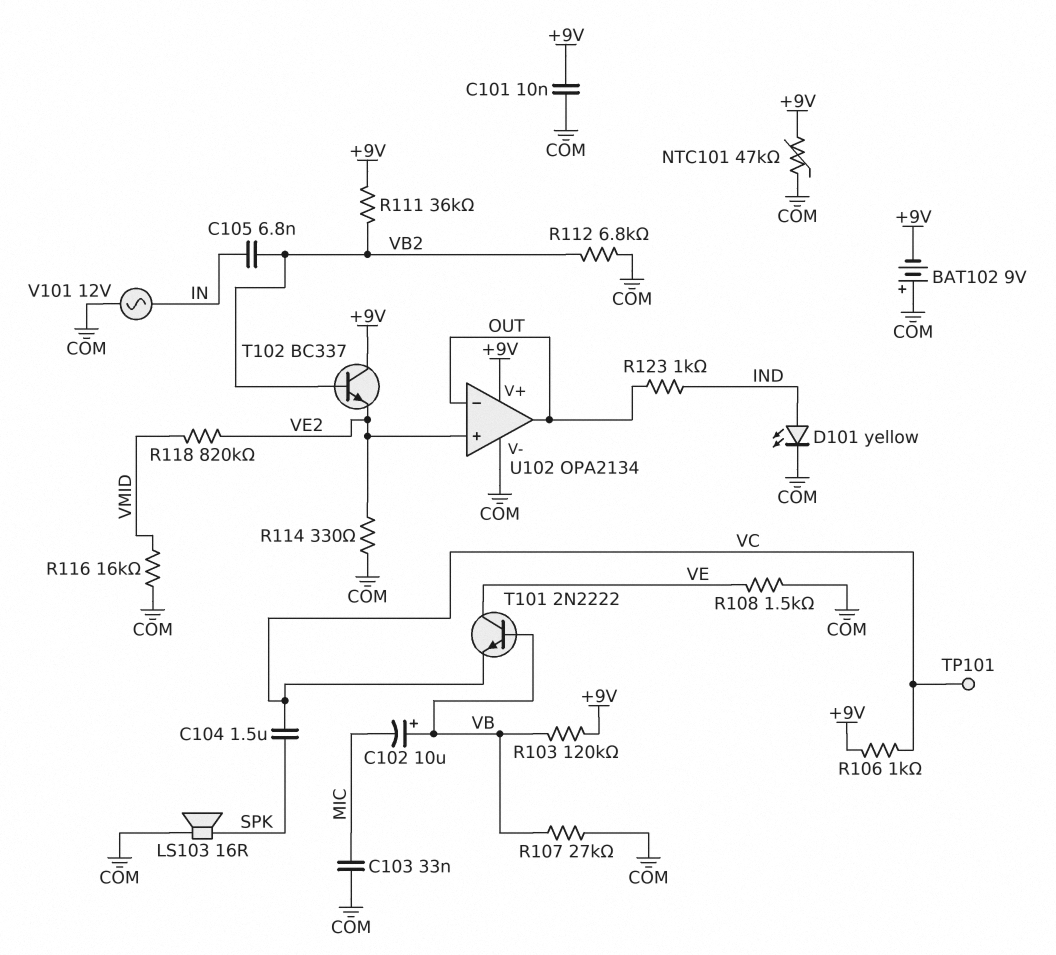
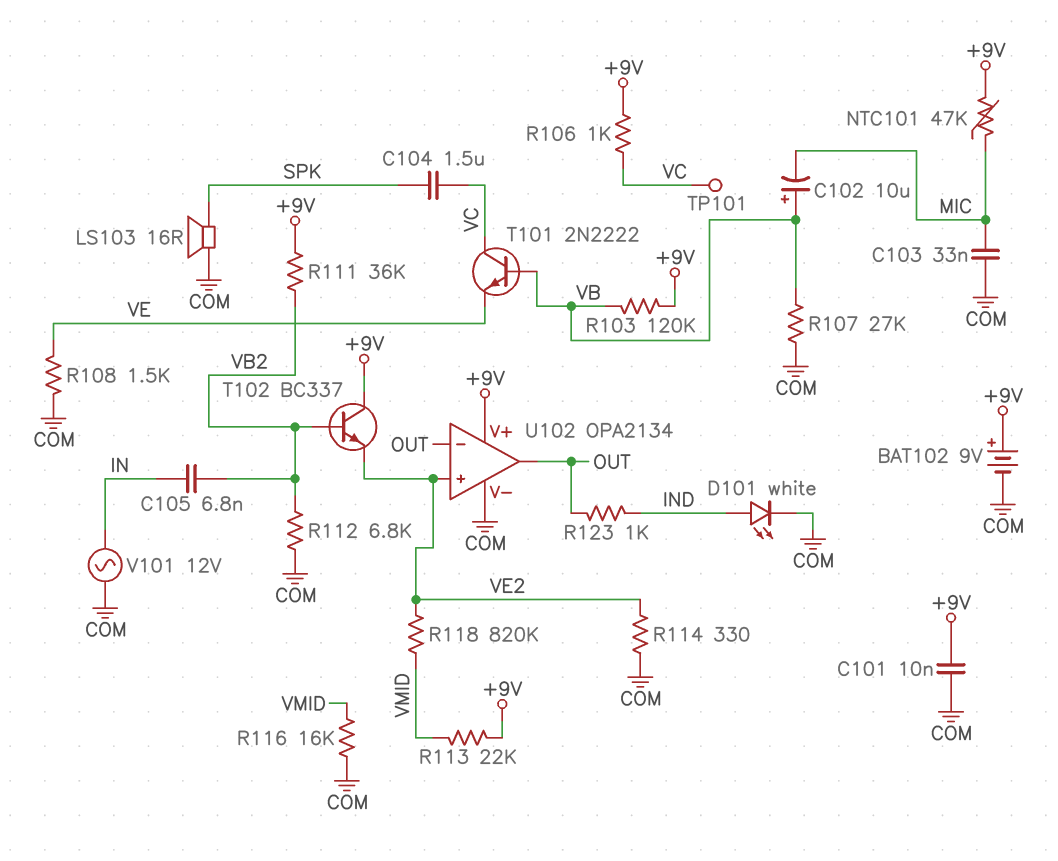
BAT102: 9V (plus COM, minus +9V) -> 9V (plus +9V, minus COM)
D101: LED yellow (A IND, K COM) -> LED white (A IND, K COM)
NTC101: 47k (+9V, COM) -> 47k (+9V, MIC)
R113: none -> 22k (+9V, VMID)
T101: NPN 2N2222 (B VB, C VE, E VC) -> NPN 2N2222 (B VB, C VC, E VE)

